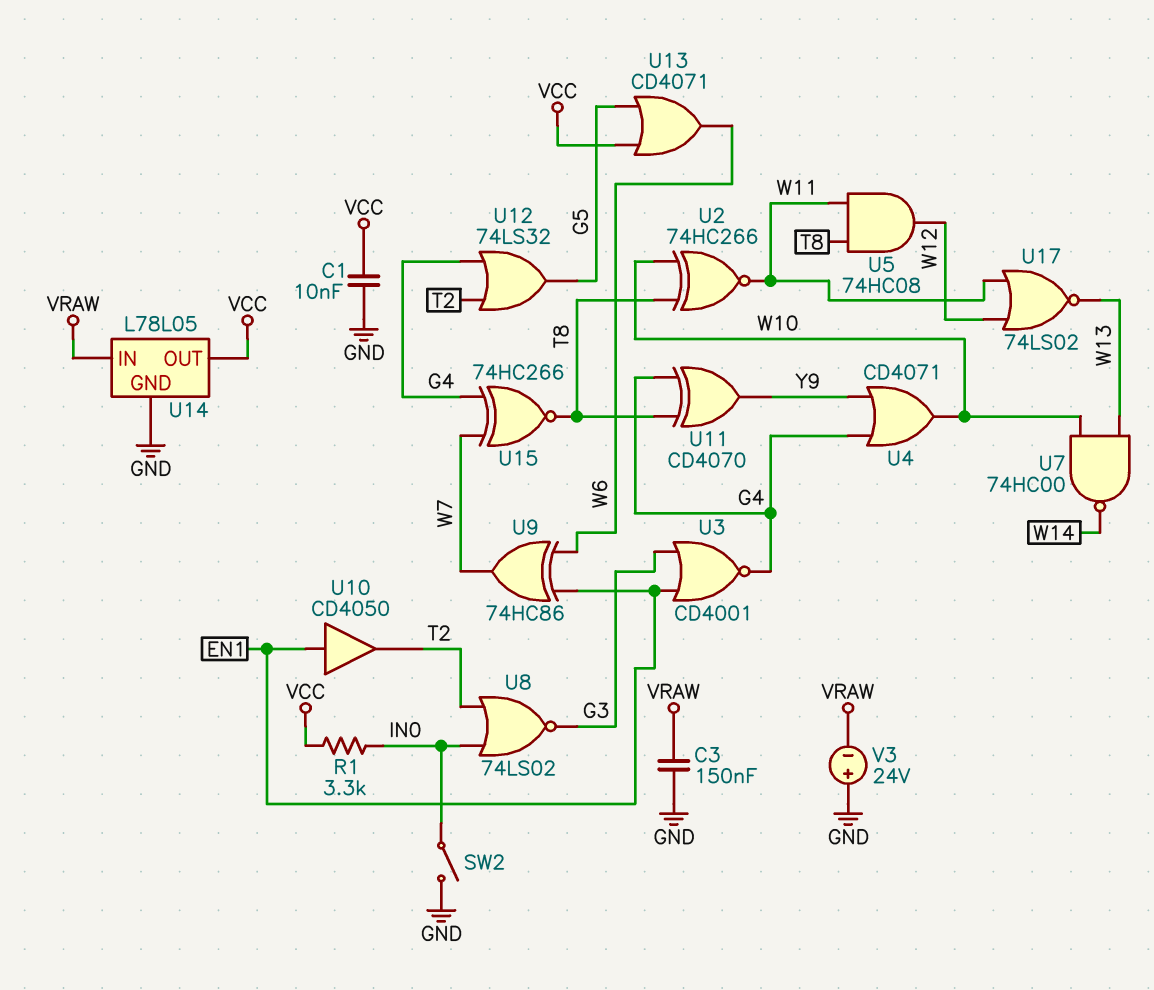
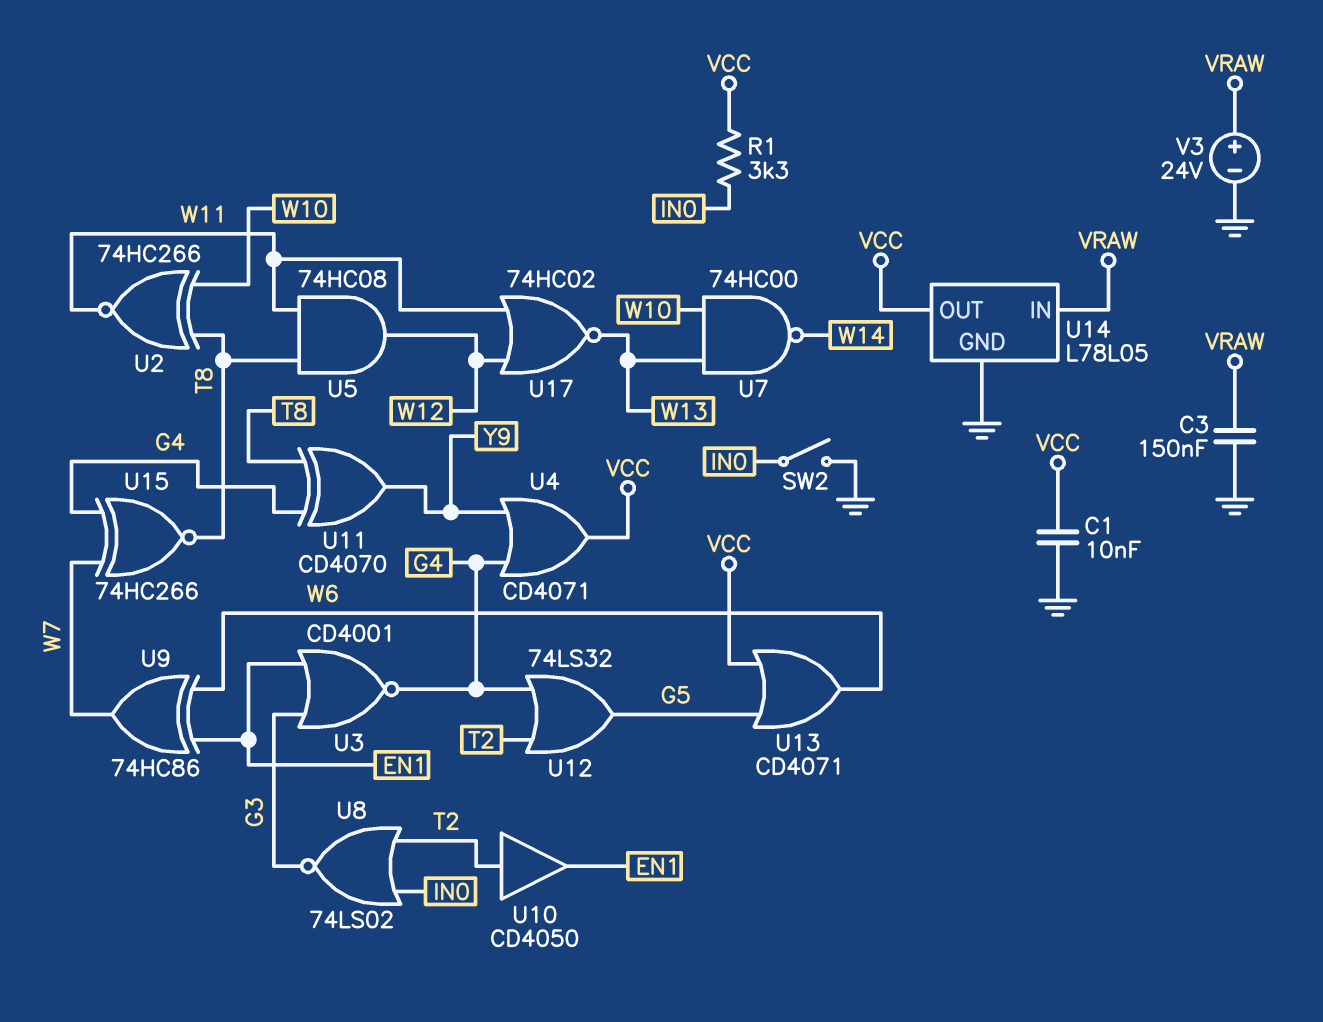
U4: OR CD4071 (in G4, in Y9, out W10) -> OR CD4071 (in G4, in Y9, out VCC)
U10: buffer CD4050 (in EN1, out T2) -> buffer CD4050 (in T2, out EN1)
U17: NOR 74LS02 (in W11, in W12, out W13) -> NOR 74HC02 (in W11, in W12, out W13)
V3: 24V (plus GND, minus VRAW) -> 24V (plus VRAW, minus GND)

